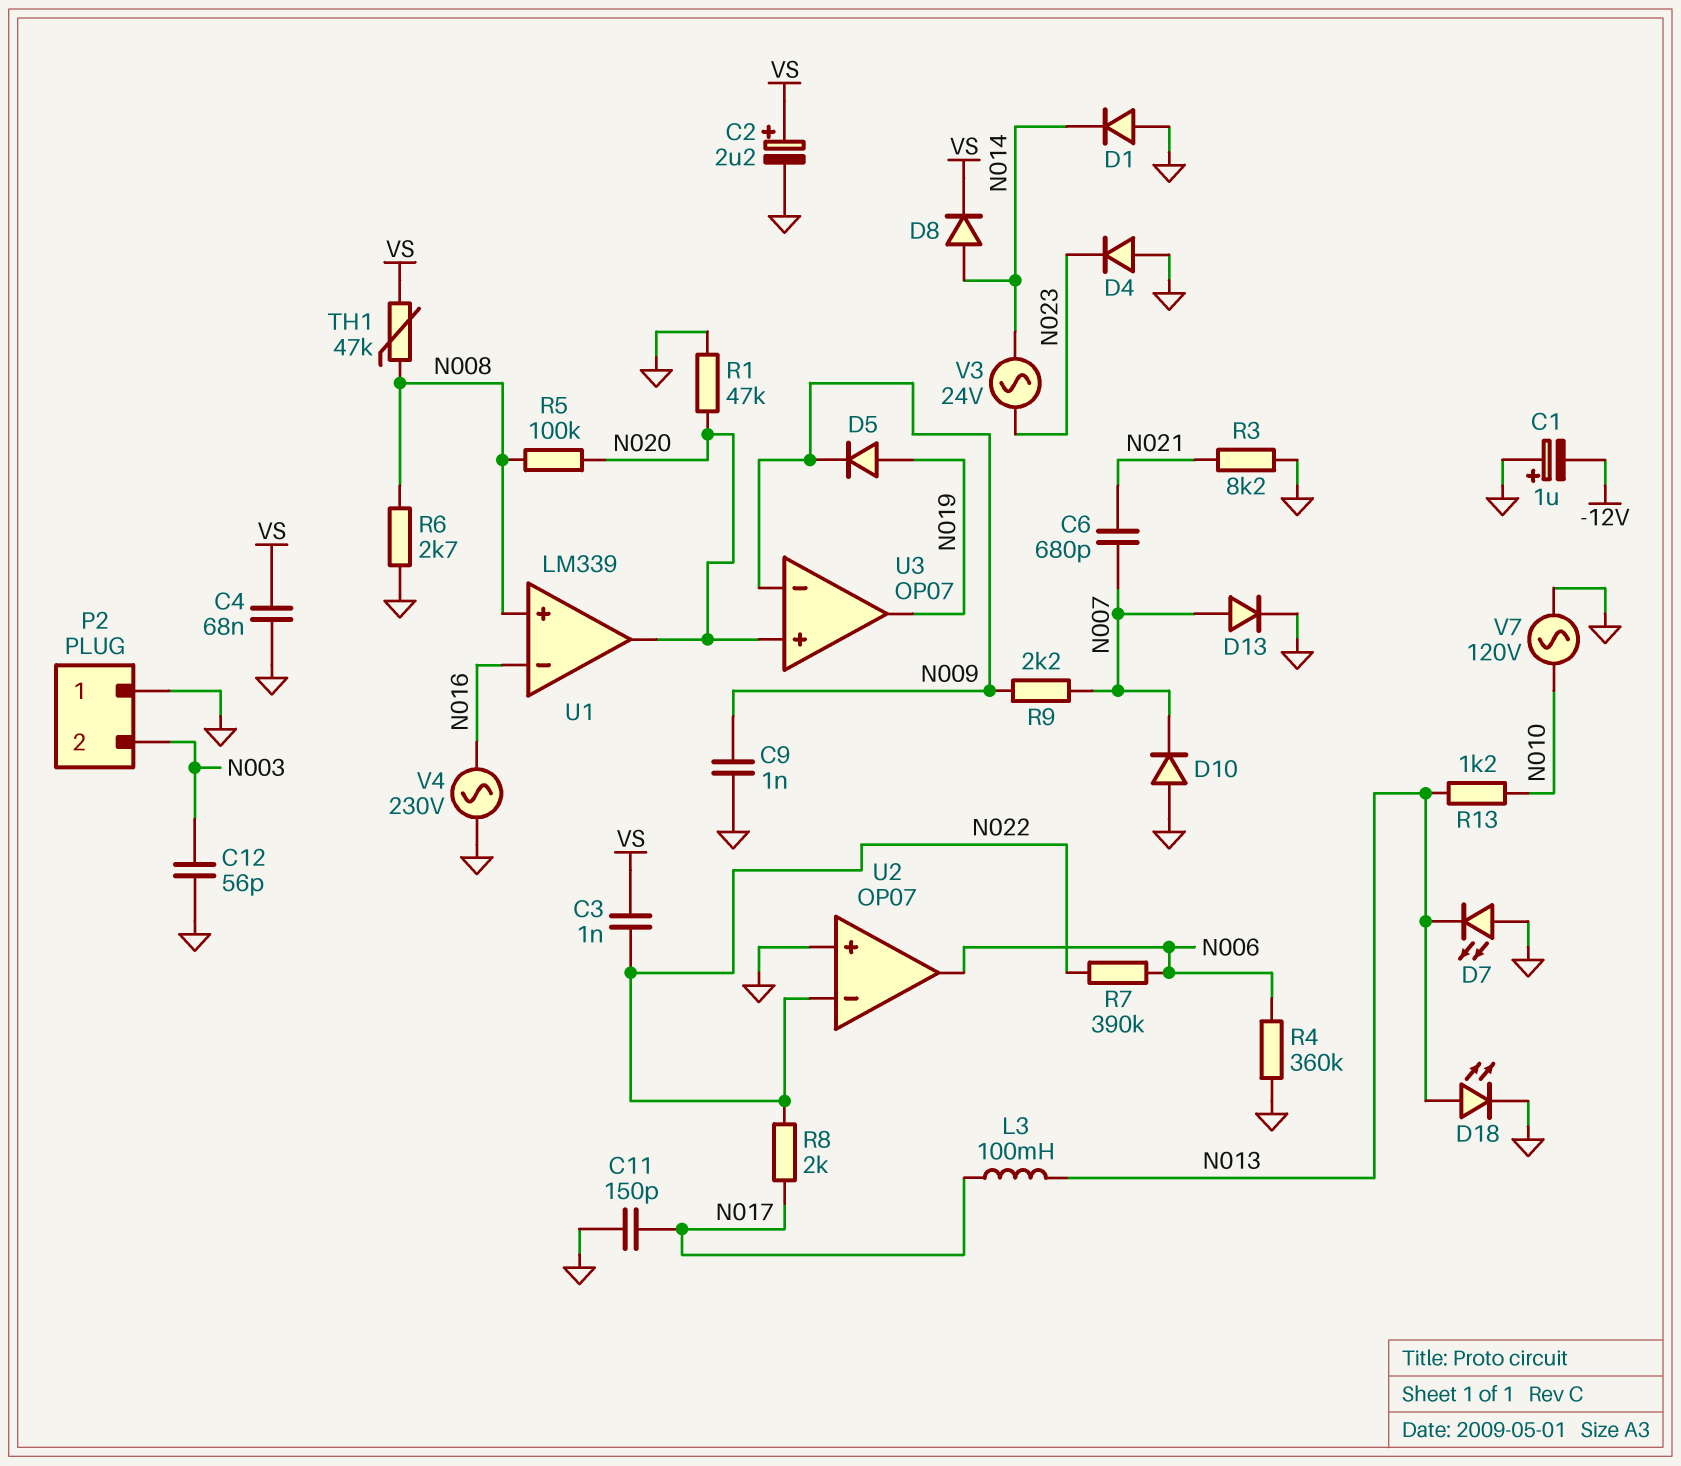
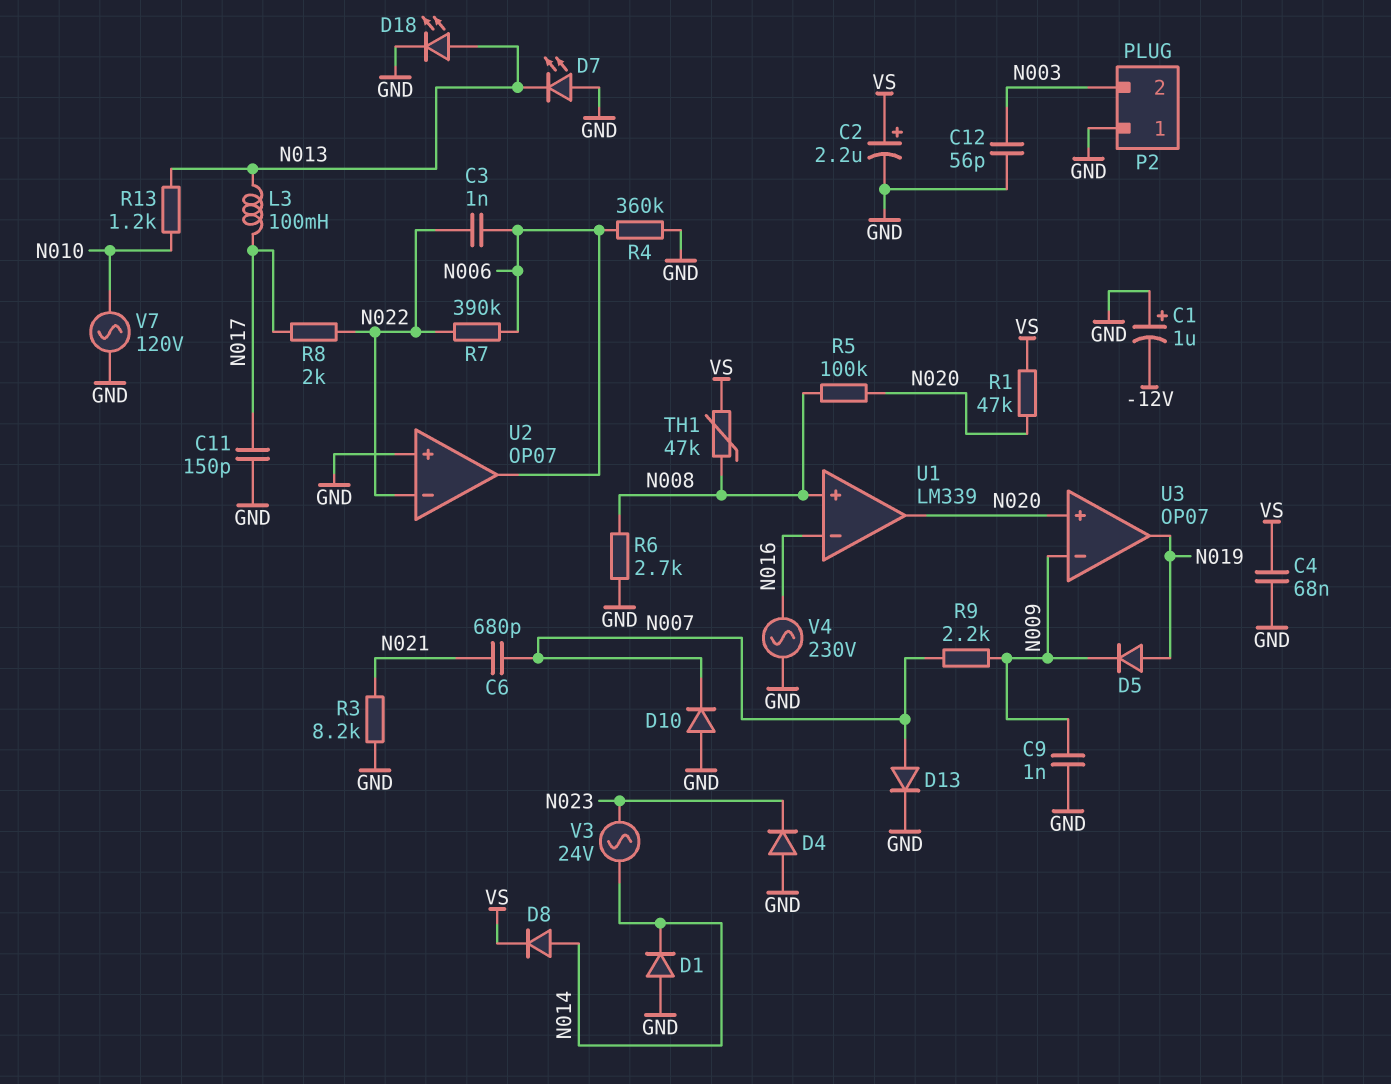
C3: 1nF (N022, VS) -> 1nF (N006, N022)
R1: 47k (GND, N020) -> 47k (N020, VS)

